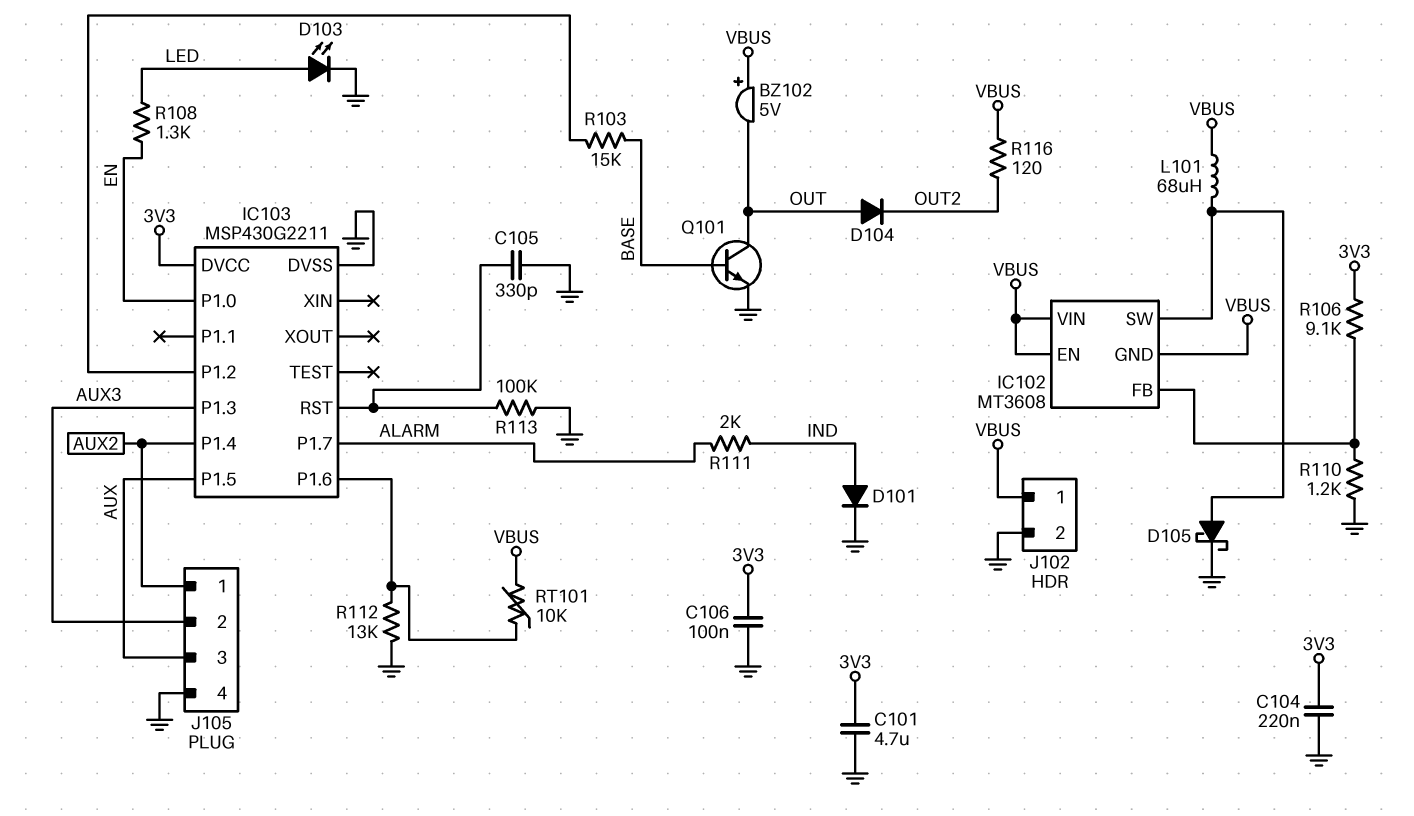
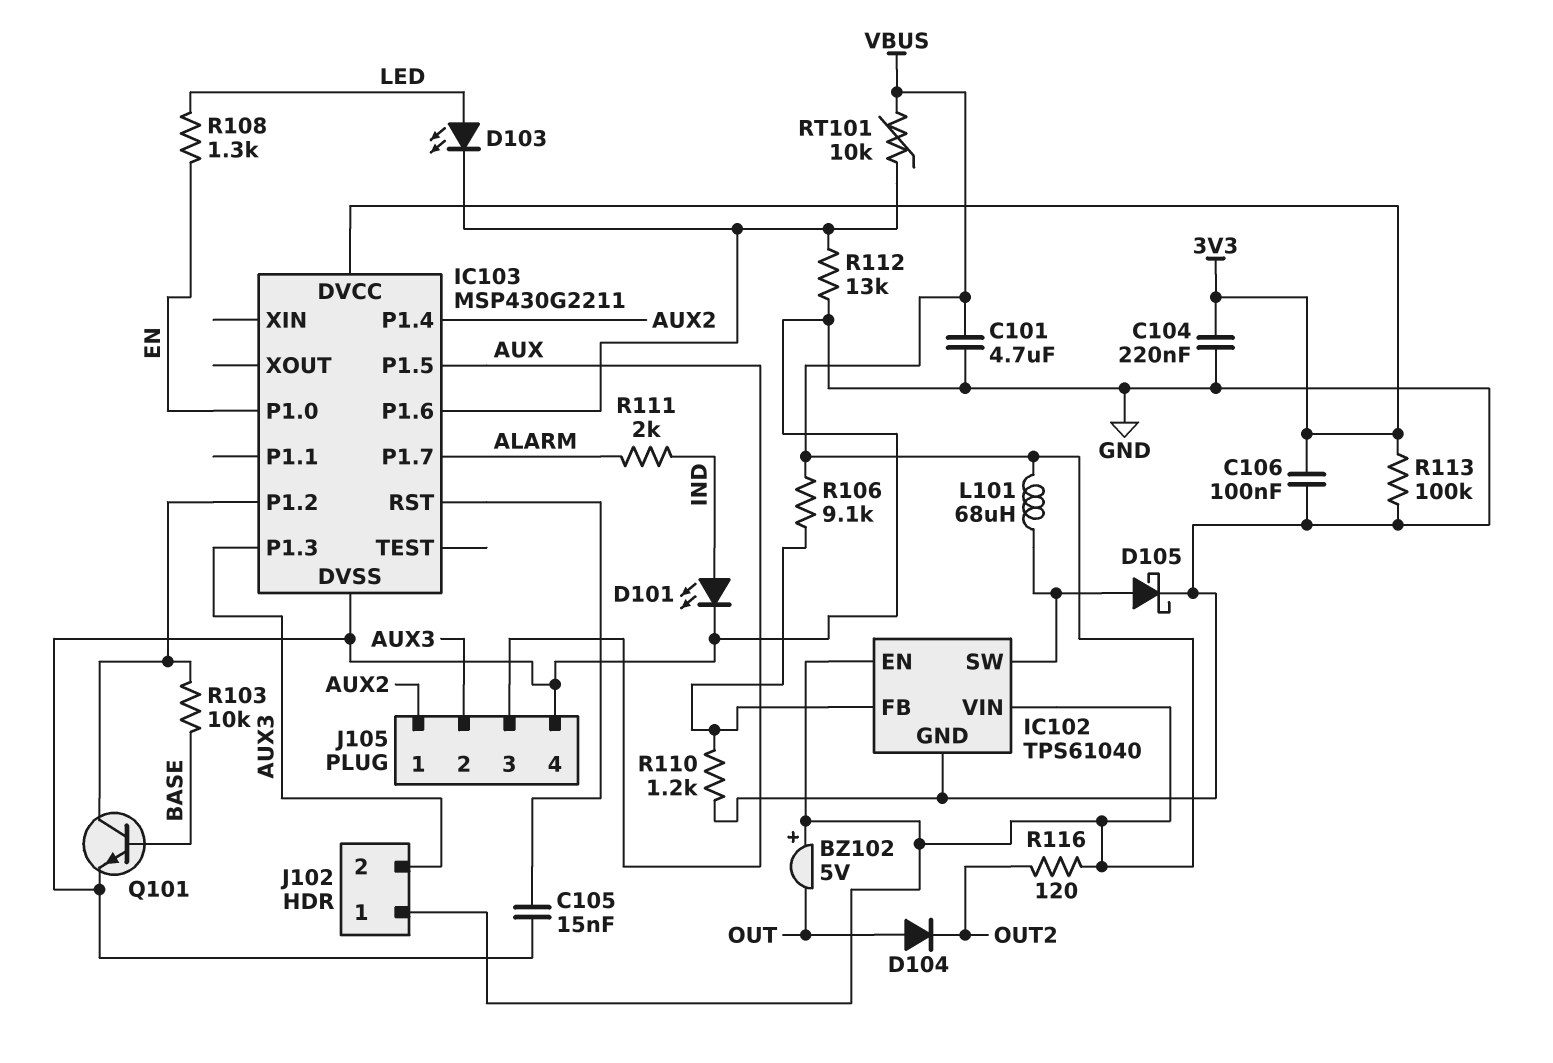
C101: 4.7uF (3V3, GND) -> 4.7uF (GND, VBUS)
C105: 330pF (GND, IC103/RST) -> 15nF (GND, IC103/RST)
D101: diode (A IND, K GND) -> LED (A IND, K GND)
D103: LED (A LED, K GND) -> LED (A LED, K IC103/P1.6)
IC102: MT3608 -> TPS61040
IC102 pin GND: VBUS -> GND
J102 pin 2: GND -> AUX3
Q101: NPN (B BASE, C OUT, E GND) -> NPN (B BASE, C IC103/P1.2, E GND)
R103: 15k (BASE, IC103/P1.2) -> 10k (BASE, IC103/P1.2)
R106: 9.1k (3V3, IC102/FB) -> 9.1k (IC102/FB, VBUS)
R113: 100k (GND, IC103/RST) -> 100k (3V3, GND)

